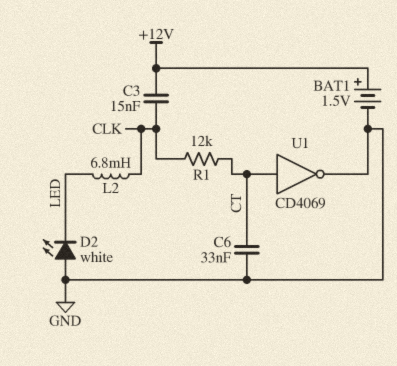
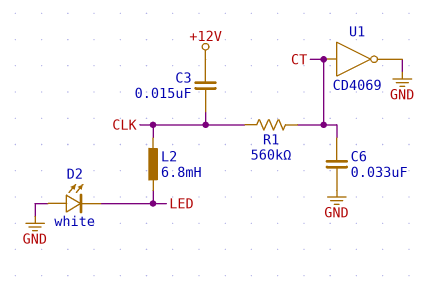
BAT1: 1.5V (plus +12V, minus GND) -> none
R1: 12k (CLK, CT) -> 560k (CLK, CT)

